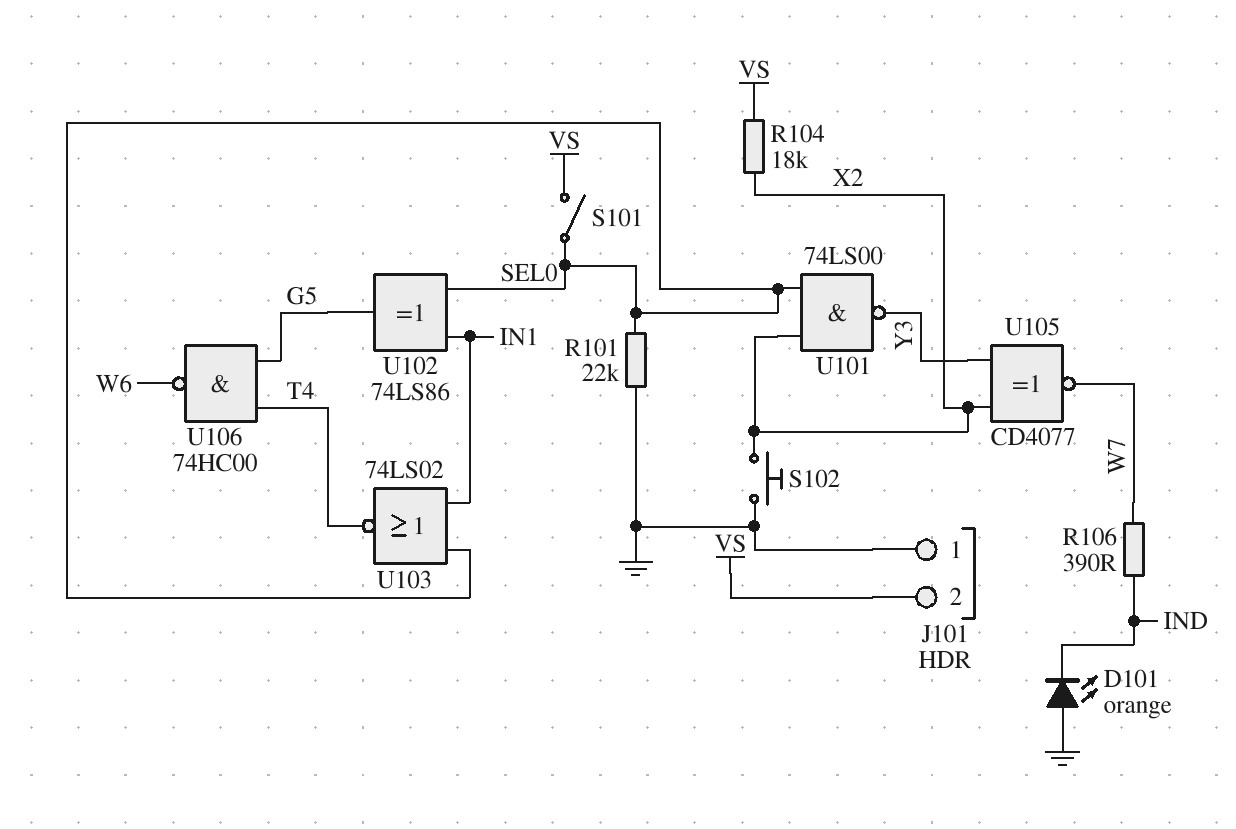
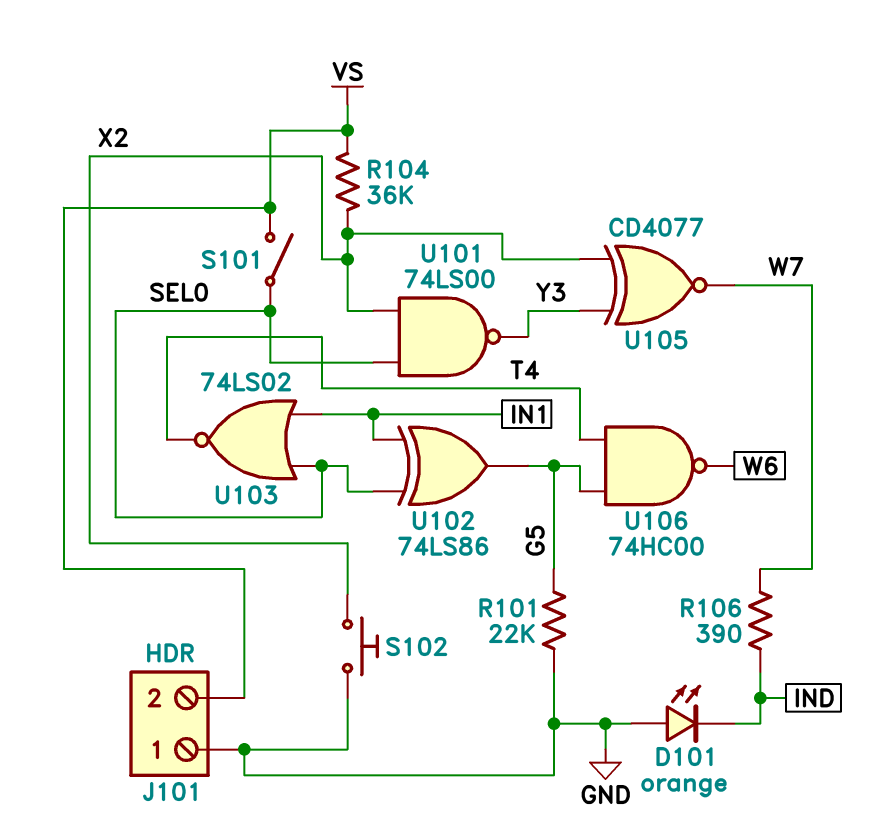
R101: 22k (GND, SEL0) -> 22k (G5, GND)
R104: 18k (VS, X2) -> 36k (VS, X2)

